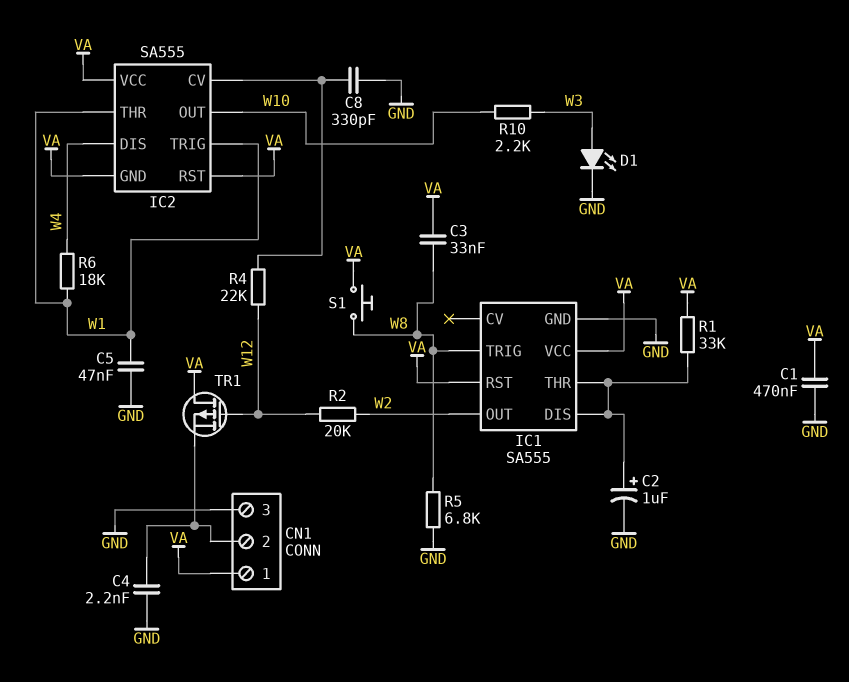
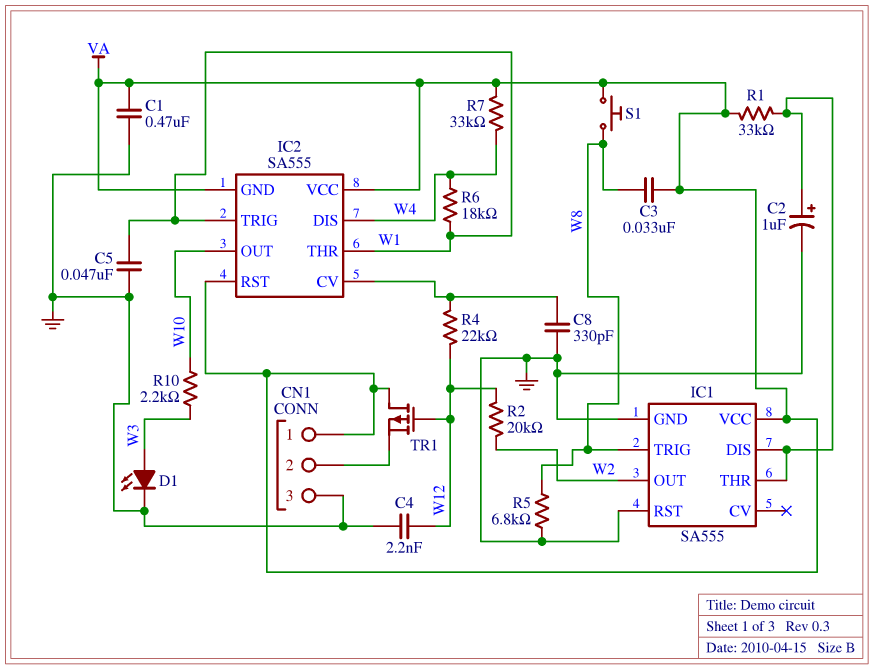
C4: 2.2nF (CN1/2, GND) -> 2.2nF (GND, W12)
IC1 pin RST: VA -> GND
R7: none -> 33k (VA, W4)

